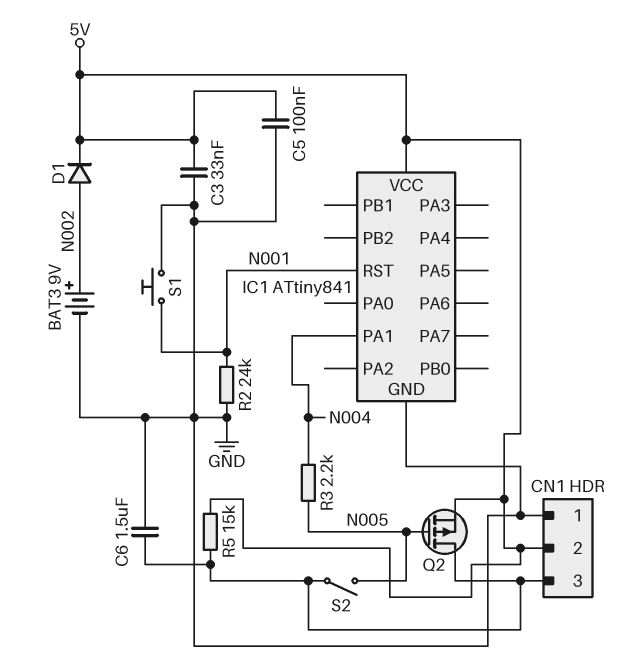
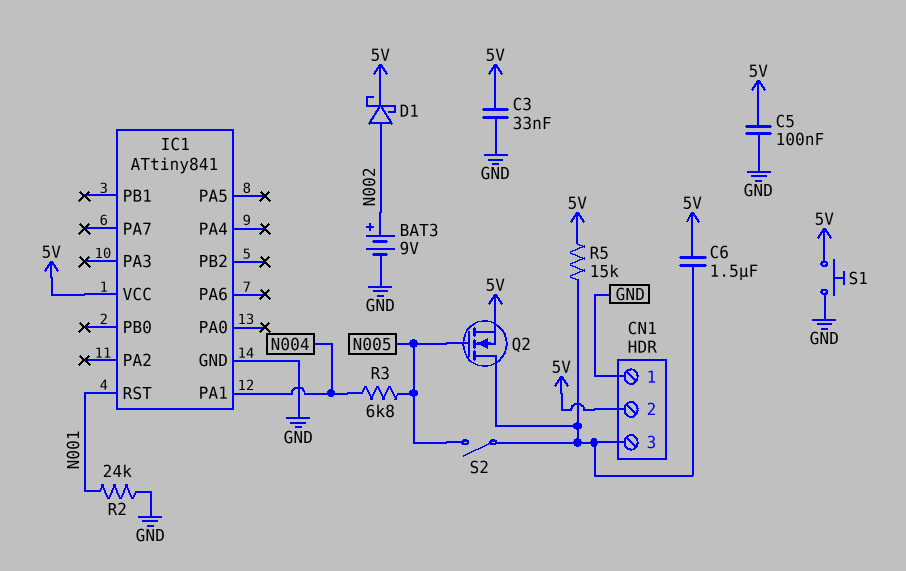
C6: 1.5uF (CN1/3, GND) -> 1.5uF (5V, CN1/3)
D1: diode (A N002, K 5V) -> schottky (A N002, K 5V)
Q2: PMOS (G N005, D CN1/3, S 5V) -> NMOS (G N005, D CN1/3, S 5V)
R3: 2.2k (N004, N005) -> 6.8k (N004, N005)
S1: button (GND, N001) -> button (5V, GND)

